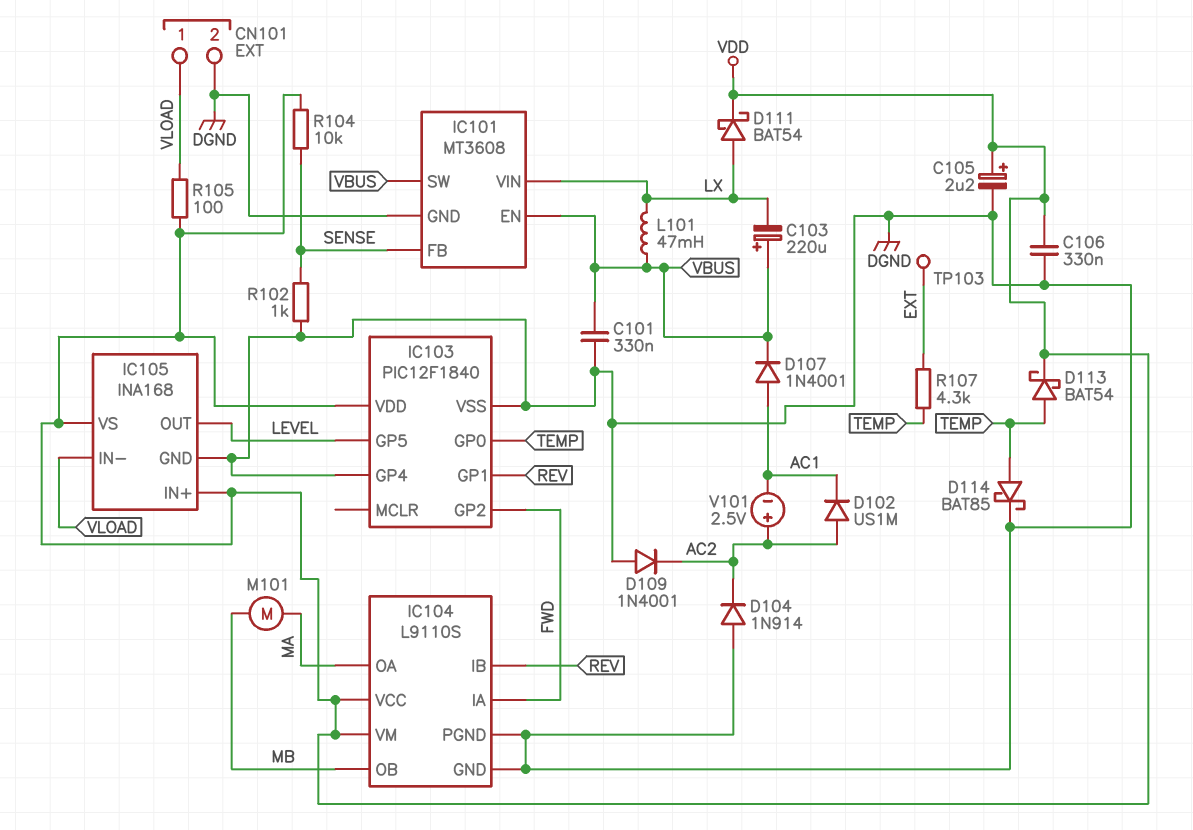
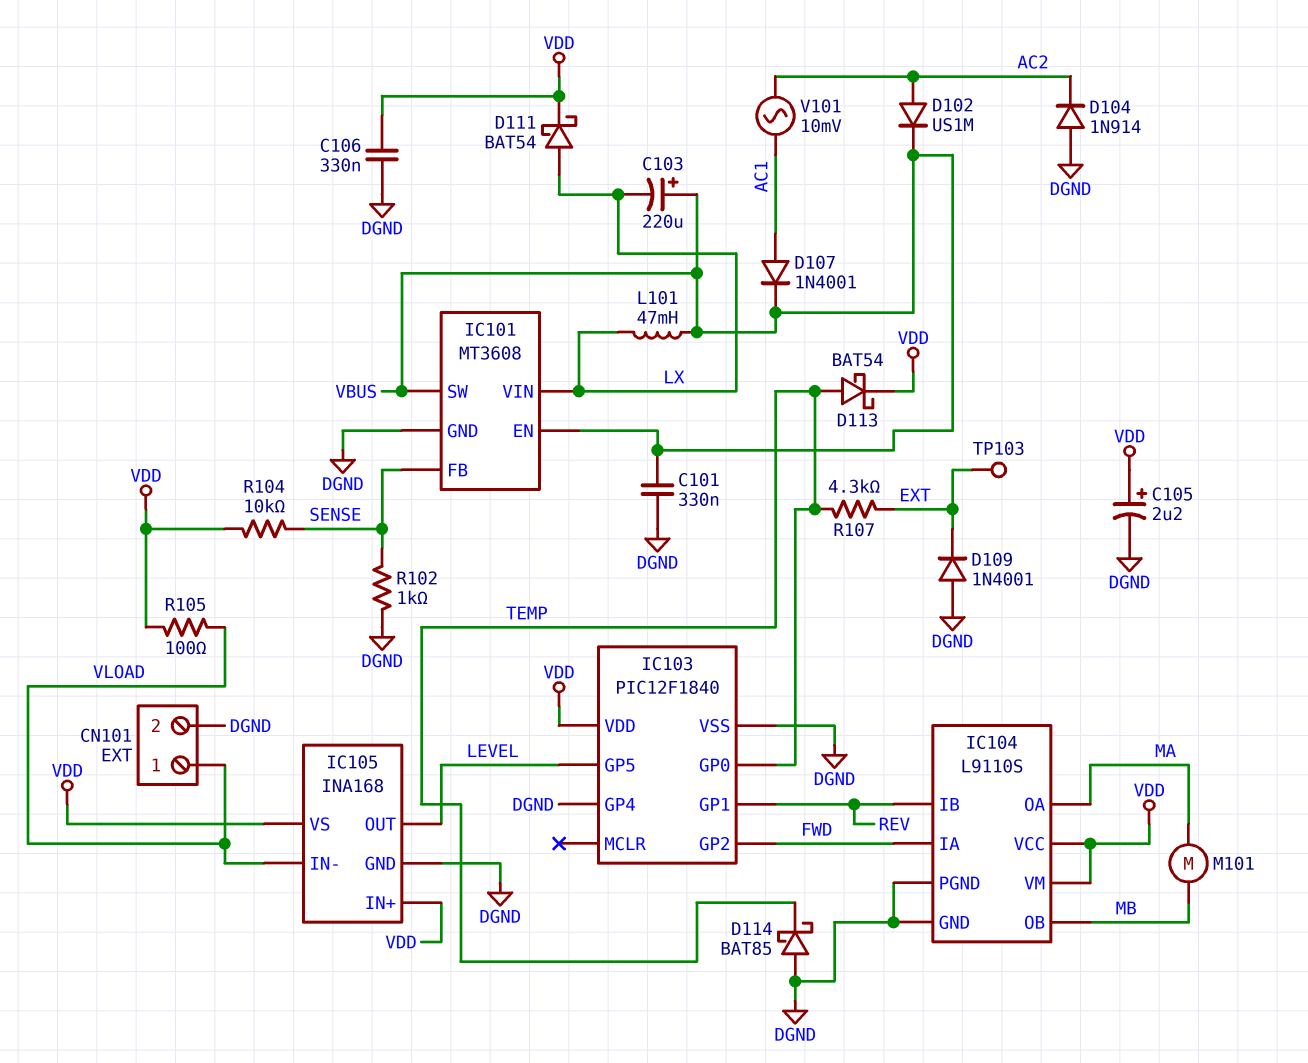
D102: diode US1M (A AC2, K AC1) -> diode US1M (A AC2, K VBUS)
D109: diode 1N4001 (A DGND, K AC2) -> diode 1N4001 (A DGND, K EXT)
D114: schottky BAT85 (A TEMP, K DGND) -> schottky BAT85 (A DGND, K TEMP)
V101: 2.5V (plus AC2, minus AC1) -> AC 10mV (AC1, AC2)

